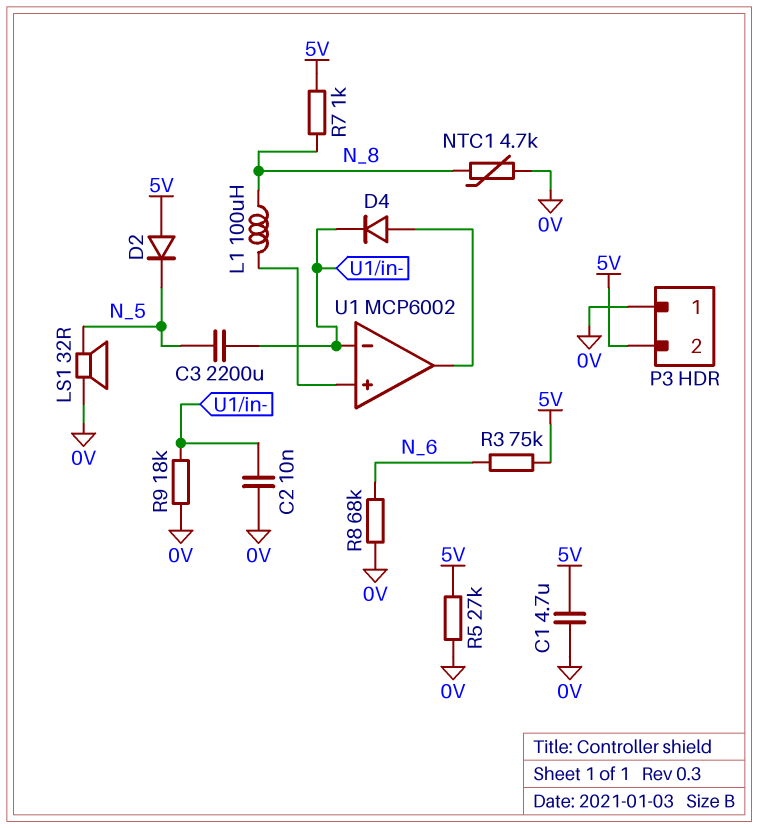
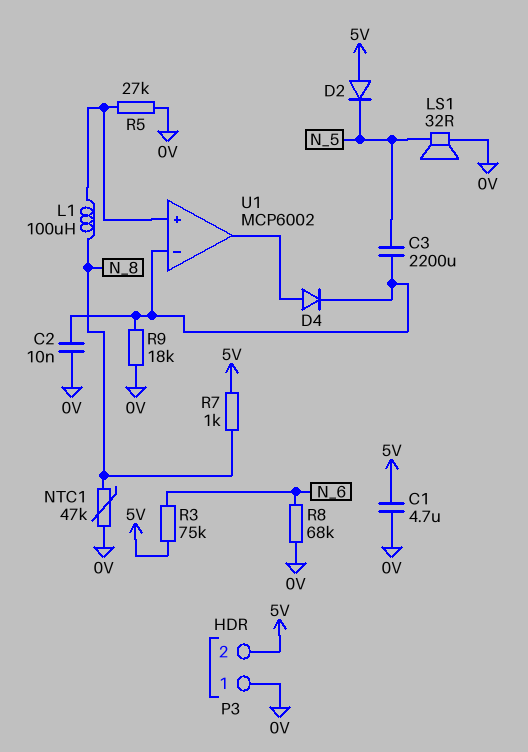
NTC1: 4.7k (0V, N_8) -> 47k (0V, N_8)
R5: 27k (0V, 5V) -> 27k (0V, U1/in+)

